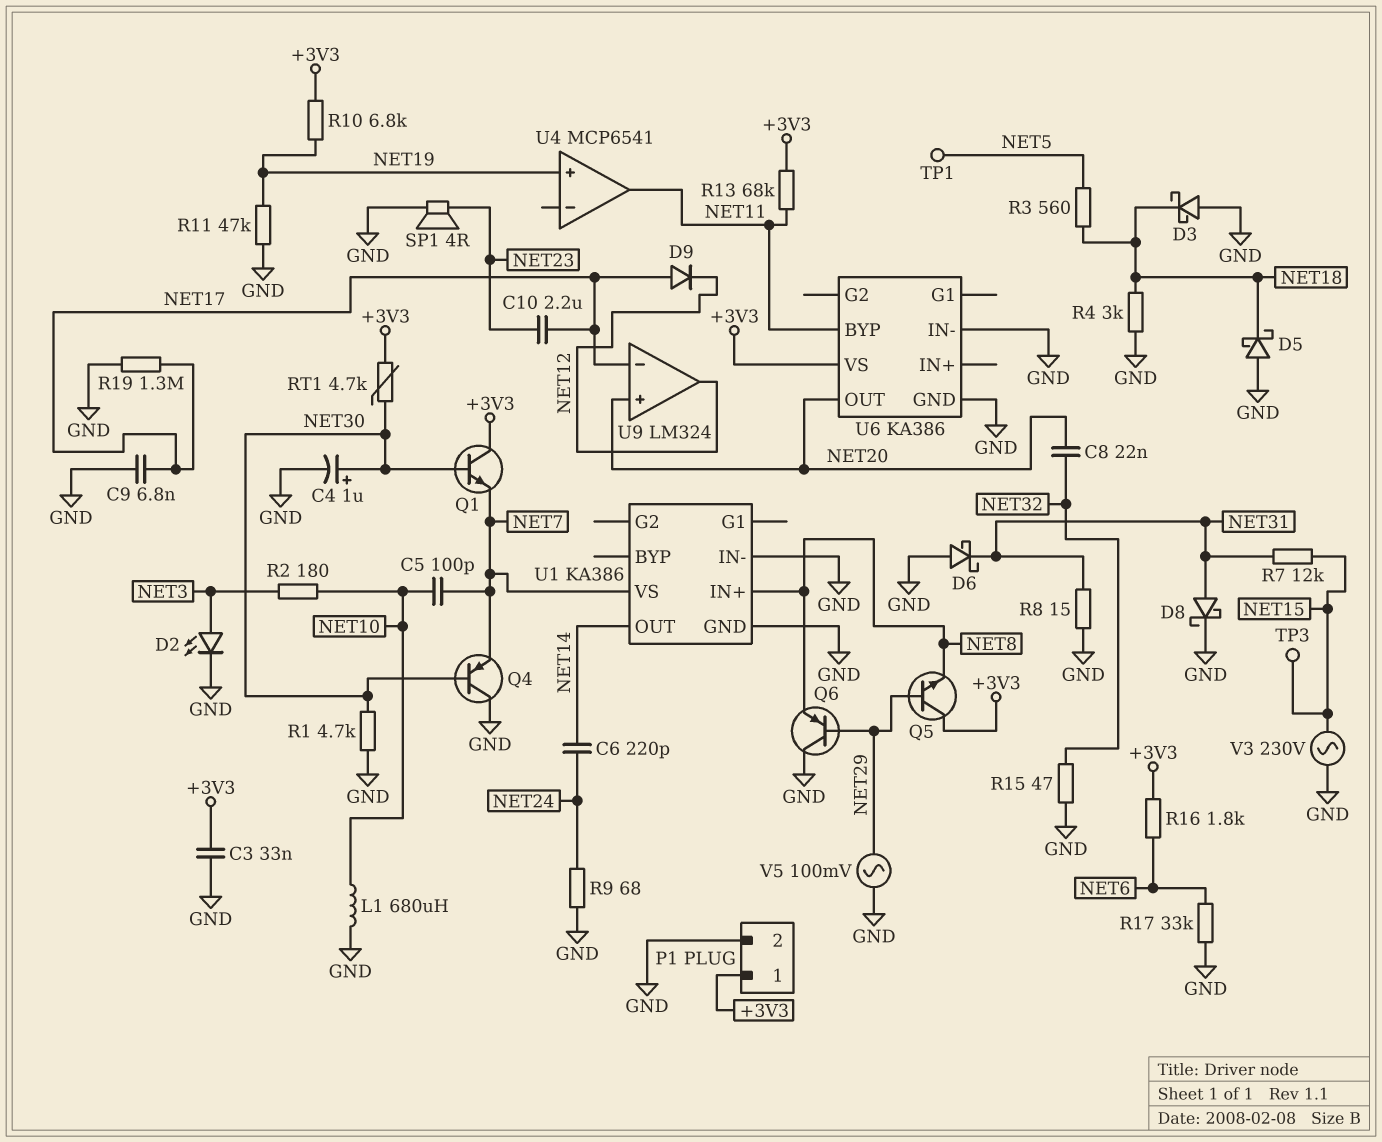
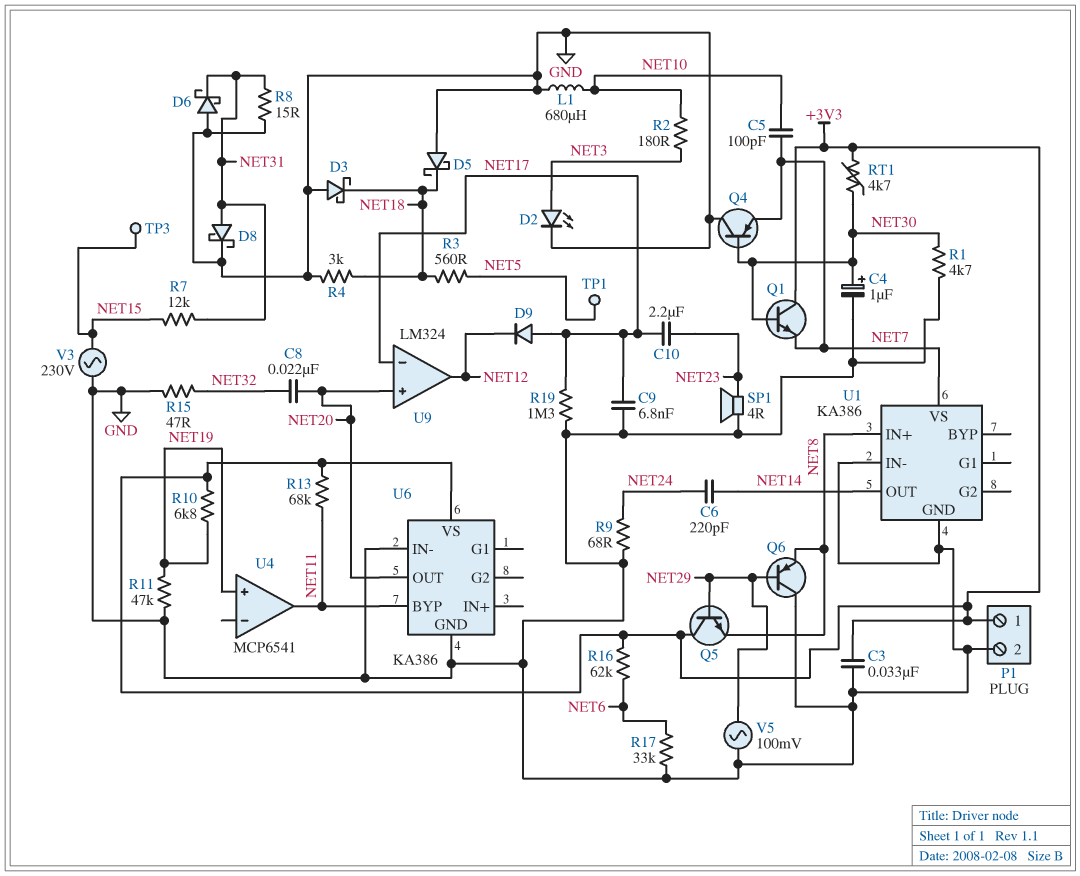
R16: 1.8k (+3V3, NET6) -> 62k (+3V3, NET6)

